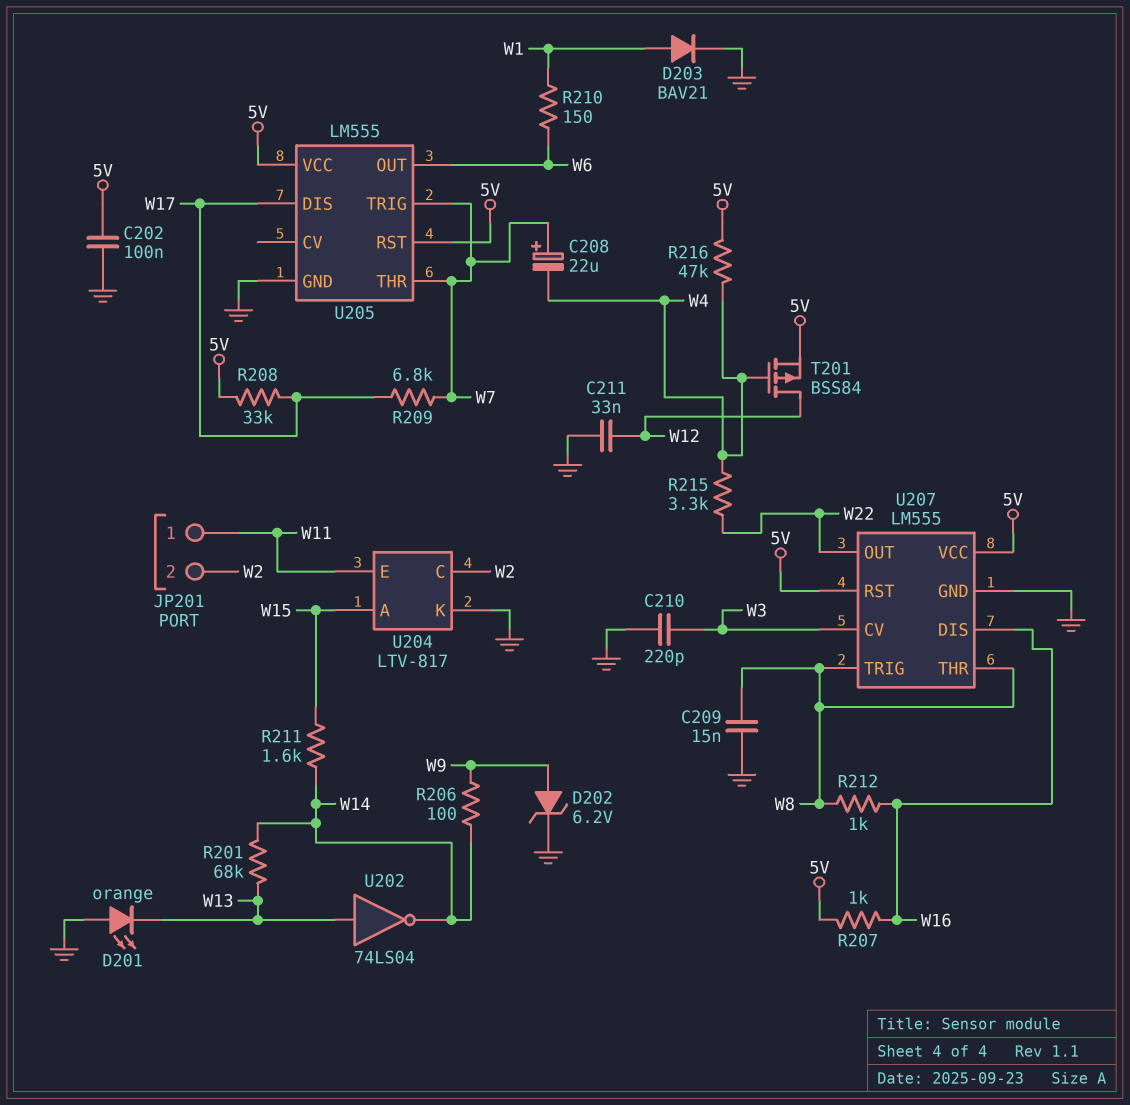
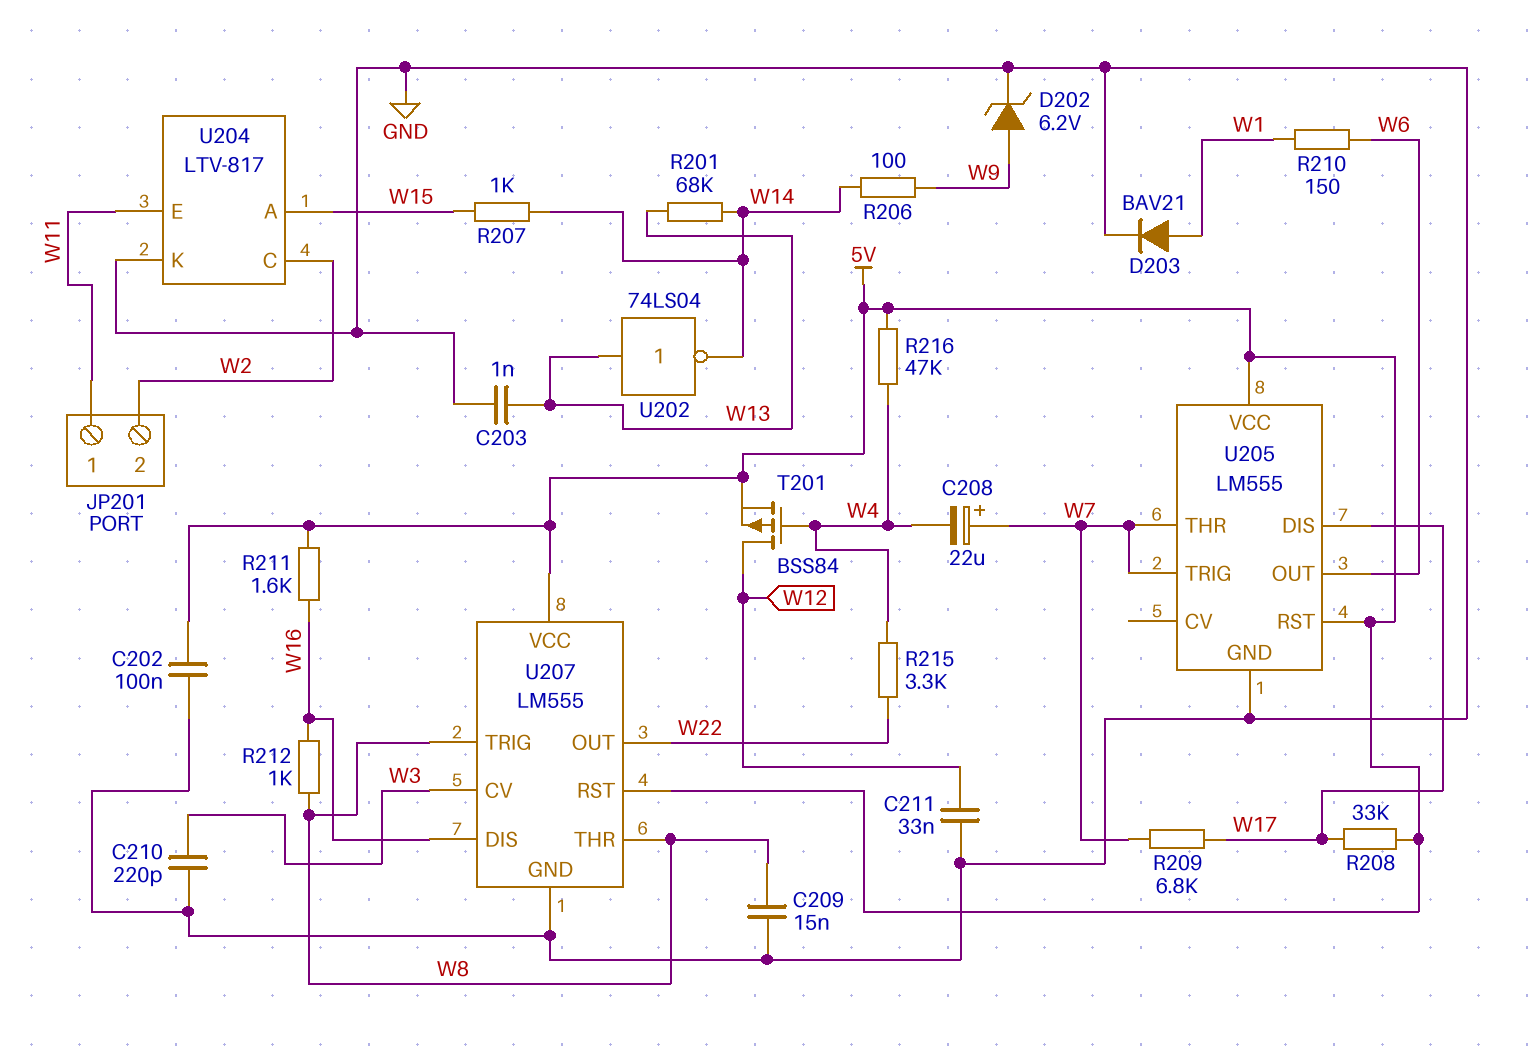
C203: none -> 1nF (GND, W13)
D201: LED orange (A GND, K W13) -> none
R207: 1k (5V, W16) -> 1k (W14, W15)
R211: 1.6k (W14, W15) -> 1.6k (5V, W16)

